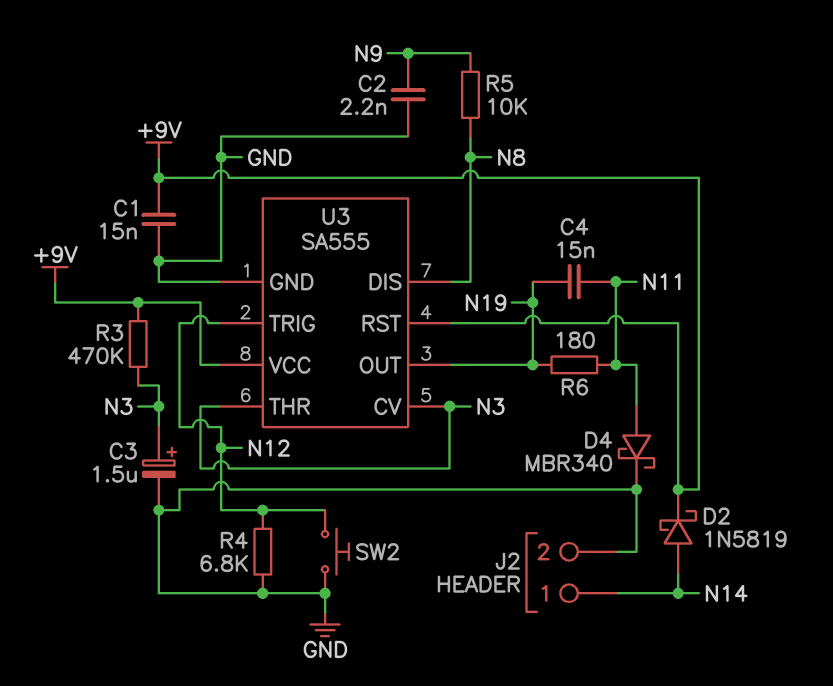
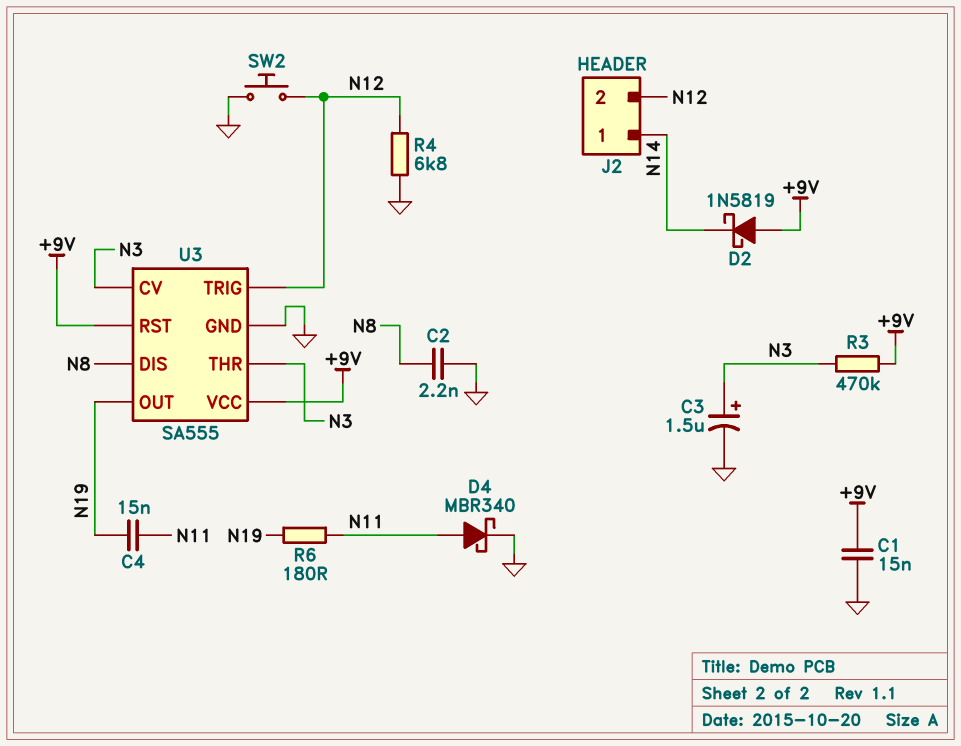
C2: 2.2nF (GND, N9) -> 2.2nF (GND, N8)
D2: schottky 1N5819 (A N14, K +9V) -> schottky 1N5819 (A +9V, K N14)
J2 pin 2: GND -> N12
R5: 10k (N8, N9) -> none

